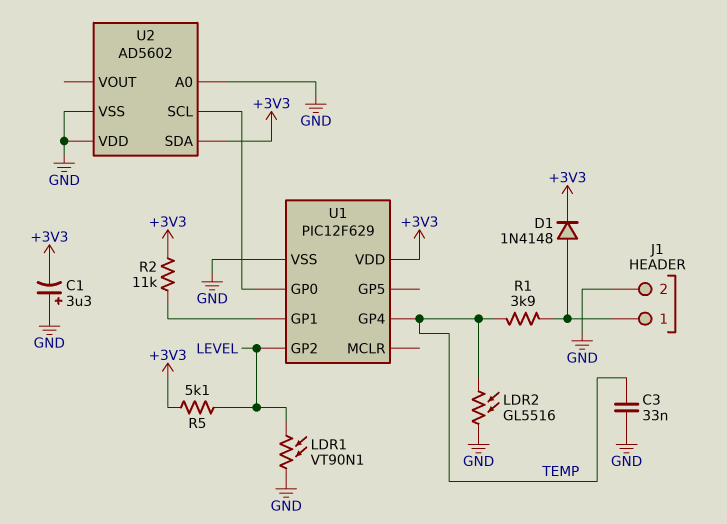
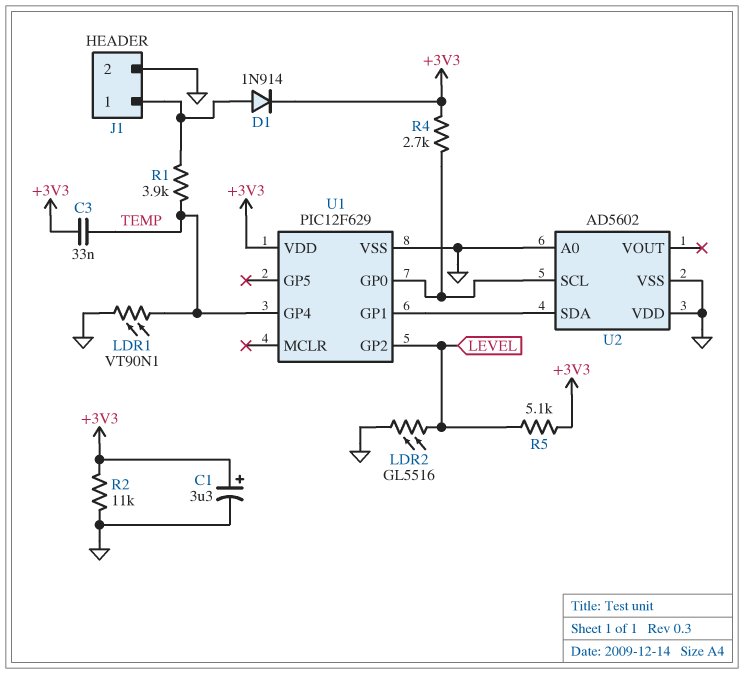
C1: 3.3uF (plus GND, minus +3V3) -> 3.3uF (plus +3V3, minus GND)
C3: 33nF (GND, TEMP) -> 33nF (+3V3, TEMP)
D1: diode 1N4148 (A J1/1, K +3V3) -> diode 1N914 (A J1/1, K +3V3)
LDR1: VT90N1 (GND, LEVEL) -> VT90N1 (GND, TEMP)
LDR2: GL5516 (GND, TEMP) -> GL5516 (GND, LEVEL)
R2: 11k (+3V3, U1/GP1) -> 11k (+3V3, GND)
R4: none -> 2.7k (+3V3, U1/GP0)
U2 pin SDA: +3V3 -> U1/GP1

